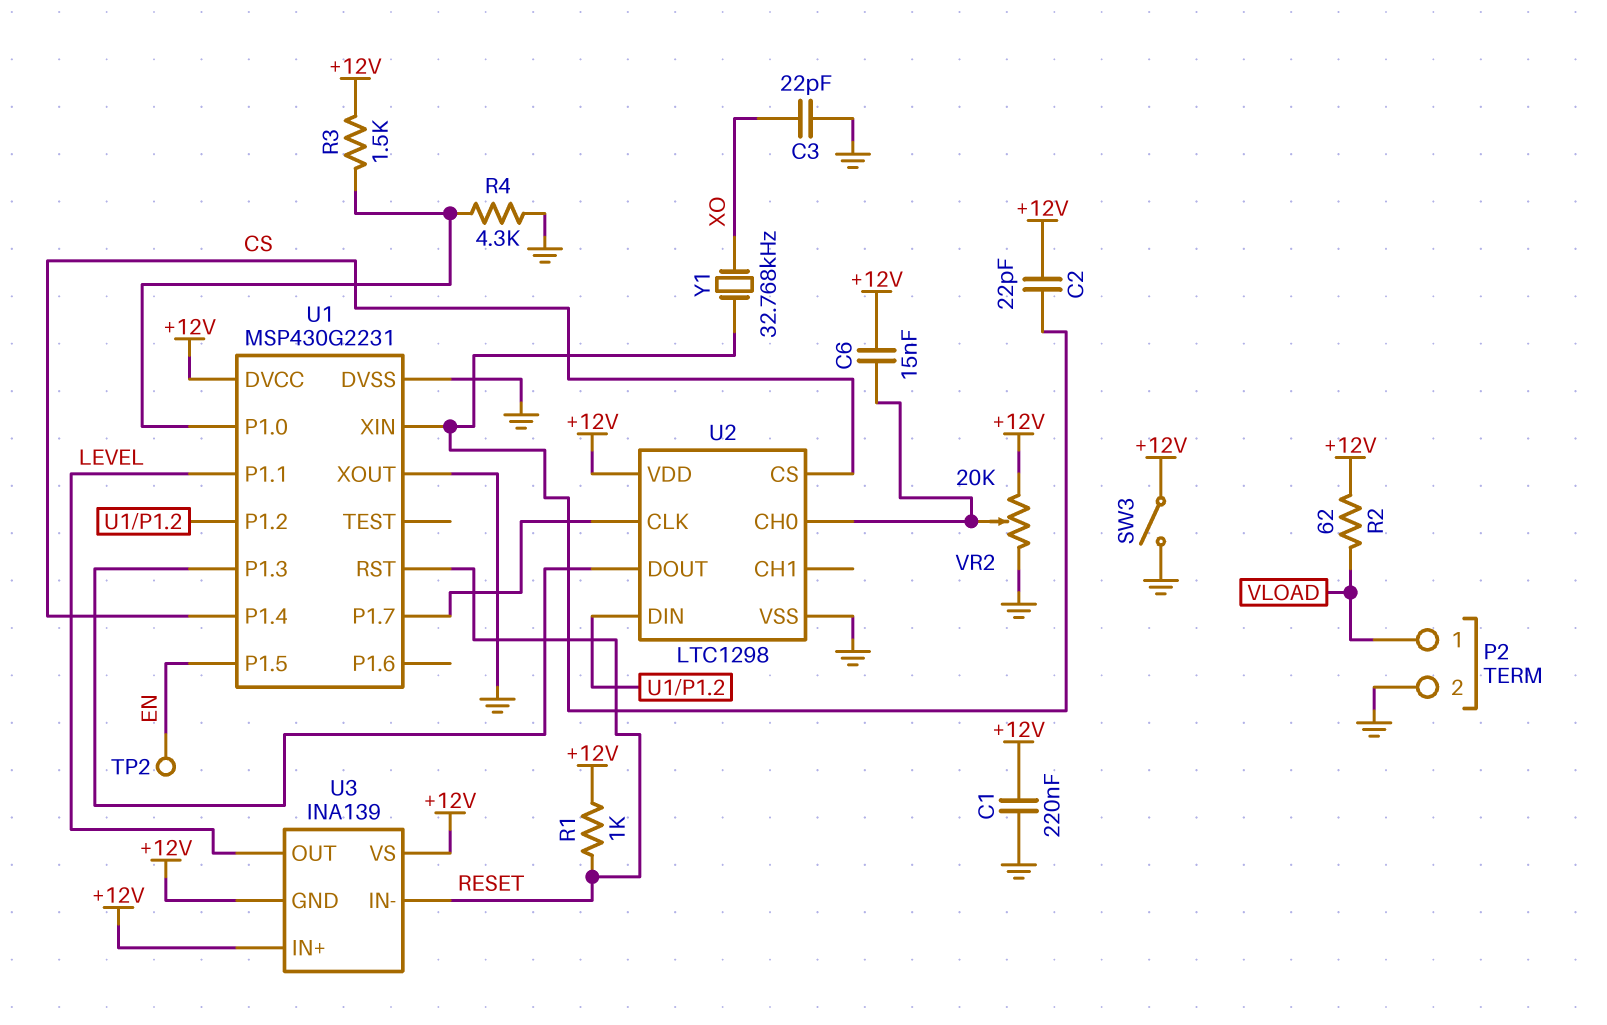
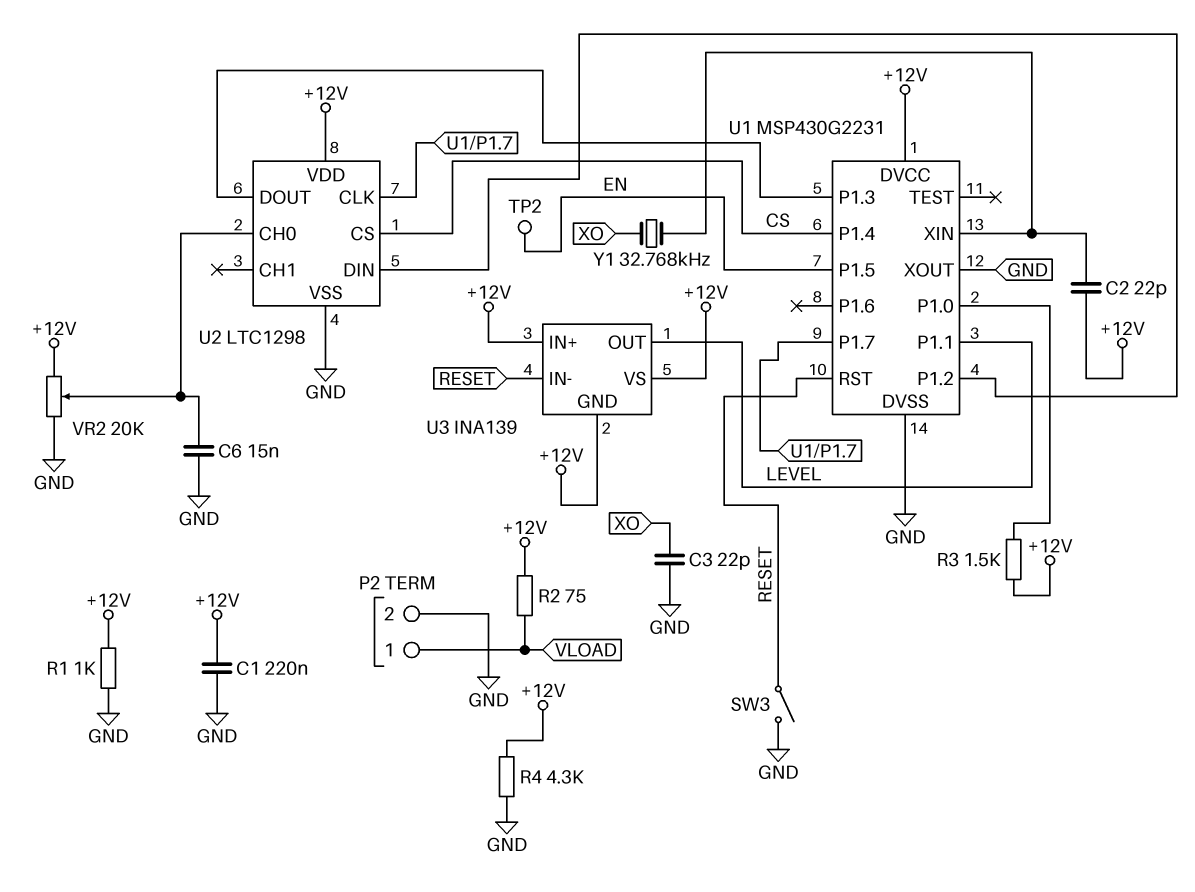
C6: 15nF (+12V, U2/CH0) -> 15nF (GND, U2/CH0)
R1: 1k (+12V, RESET) -> 1k (+12V, GND)
R2: 62 (+12V, VLOAD) -> 75 (+12V, VLOAD)
R4: 4.3k (GND, U1/P1.0) -> 4.3k (+12V, GND)
SW3: switch (+12V, GND) -> switch (GND, RESET)

